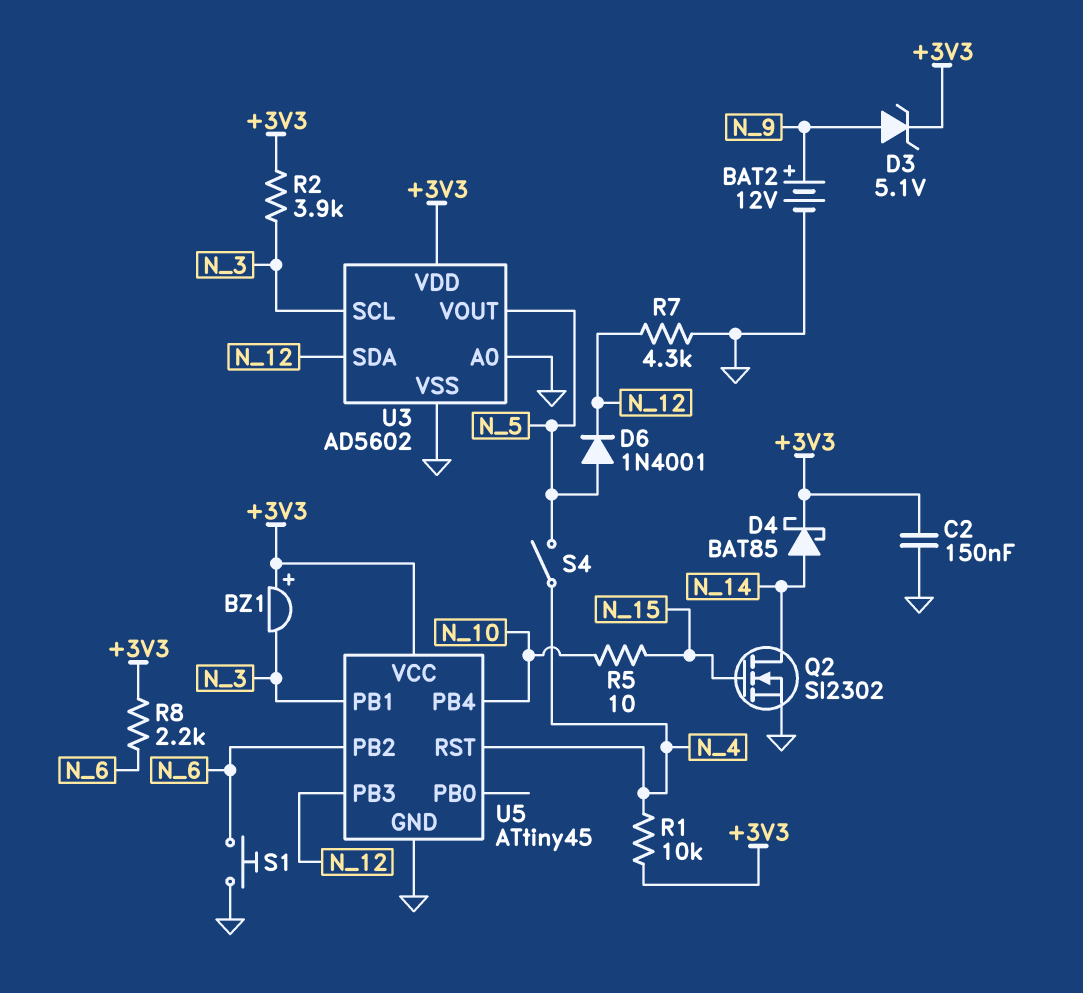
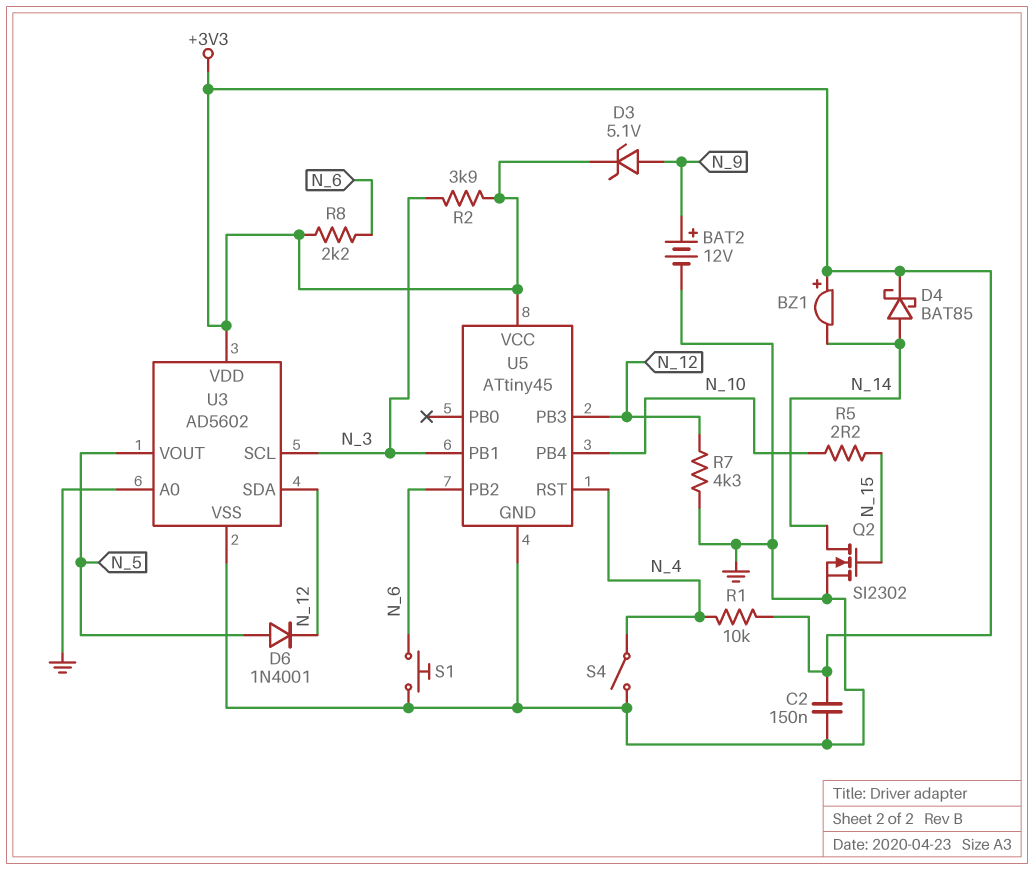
BZ1: buzzer (plus +3V3, minus N_3) -> buzzer (plus +3V3, minus N_14)
R5: 10 (N_10, N_15) -> 2.2 (N_10, N_15)
S4: switch (N_4, N_5) -> switch (GND, N_4)

